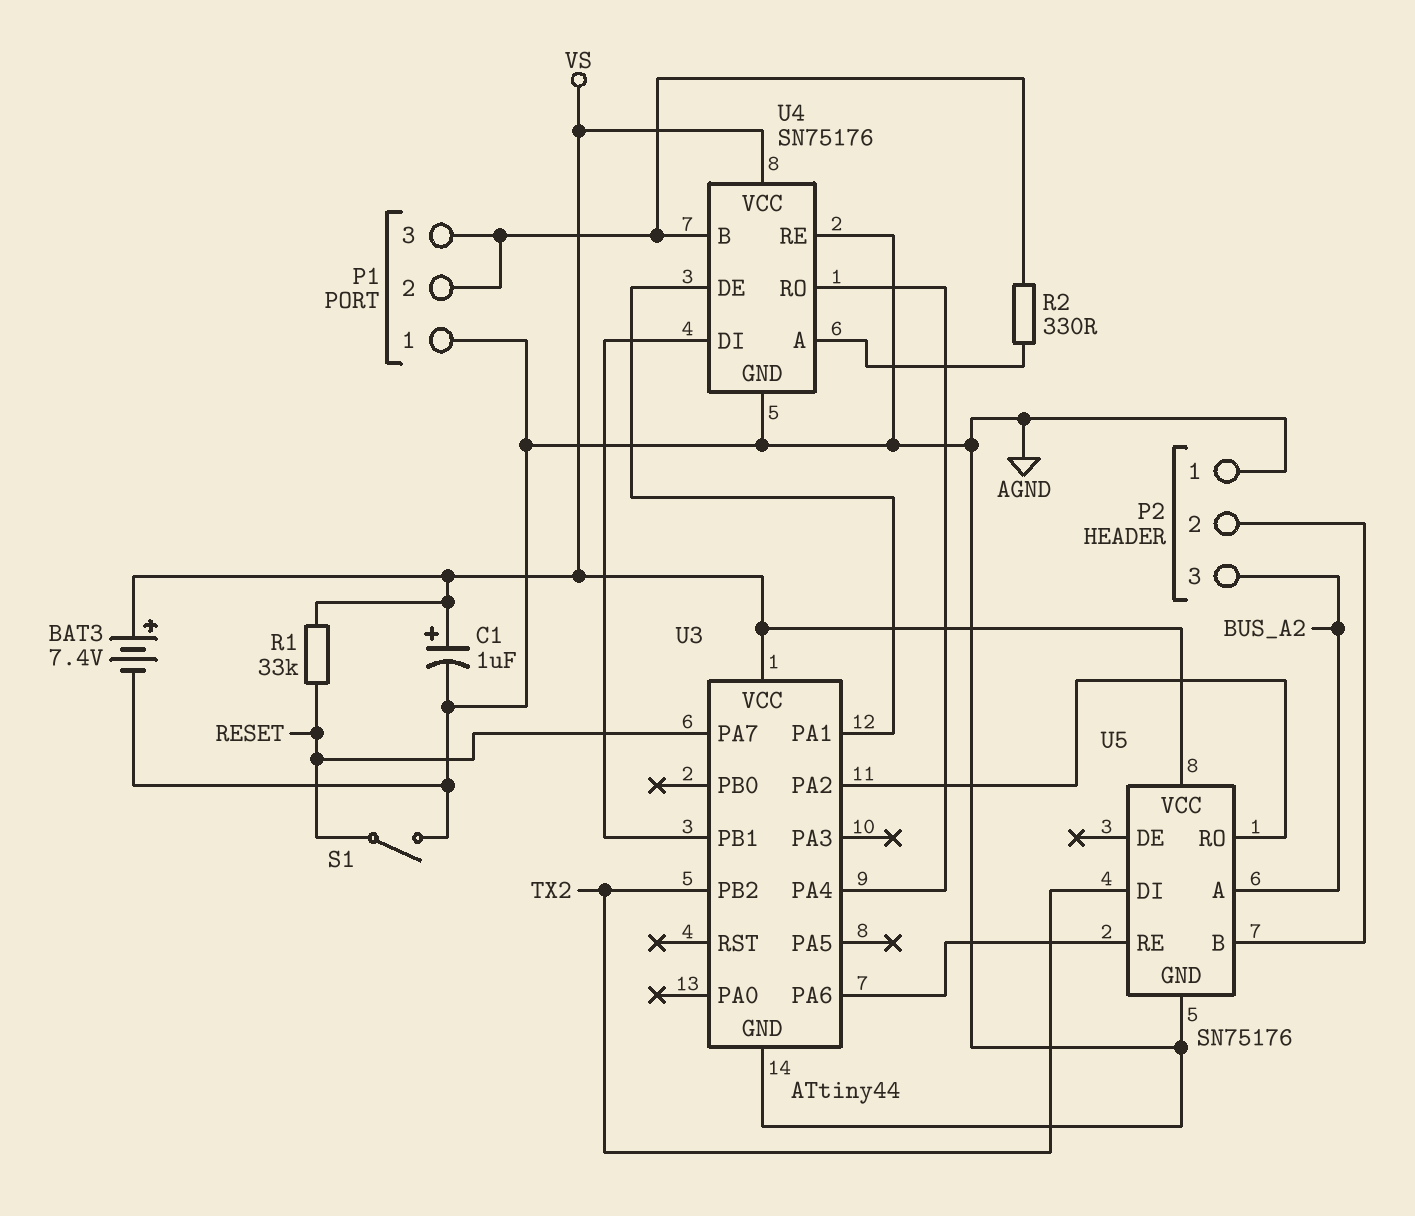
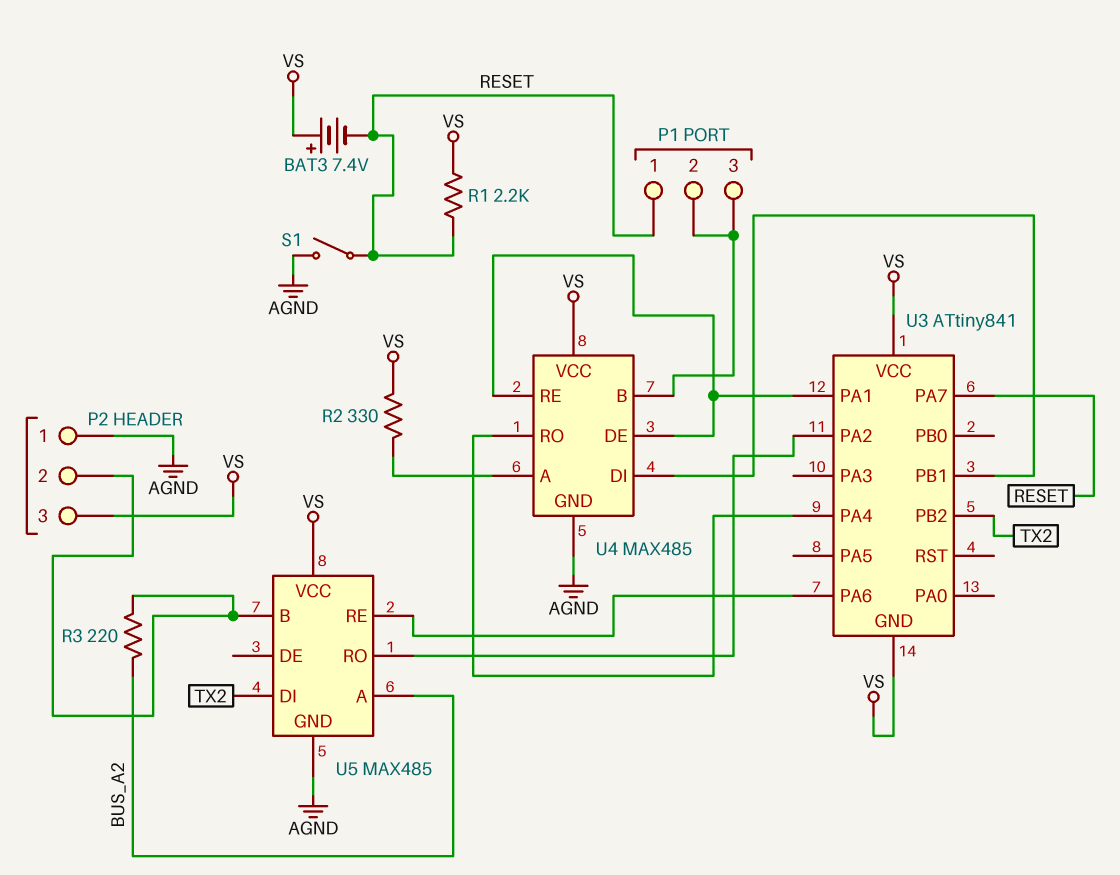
BAT3: 7.4V (plus VS, minus AGND) -> 7.4V (plus VS, minus RESET)
C1: 1uF (plus VS, minus AGND) -> none
P1 pin 1: AGND -> RESET
P2 pin 3: BUS_A2 -> VS
R1: 33k (RESET, VS) -> 2.2k (RESET, VS)
R2: 330 (P1/2, U4/A) -> 330 (U4/A, VS)
R3: none -> 220 (BUS_A2, P2/2)
U3: ATtiny44 -> ATtiny841
U3 pin GND: AGND -> VS
U4: SN75176 -> MAX485
U4 pin RE: AGND -> U3/PA1
U5: SN75176 -> MAX485

